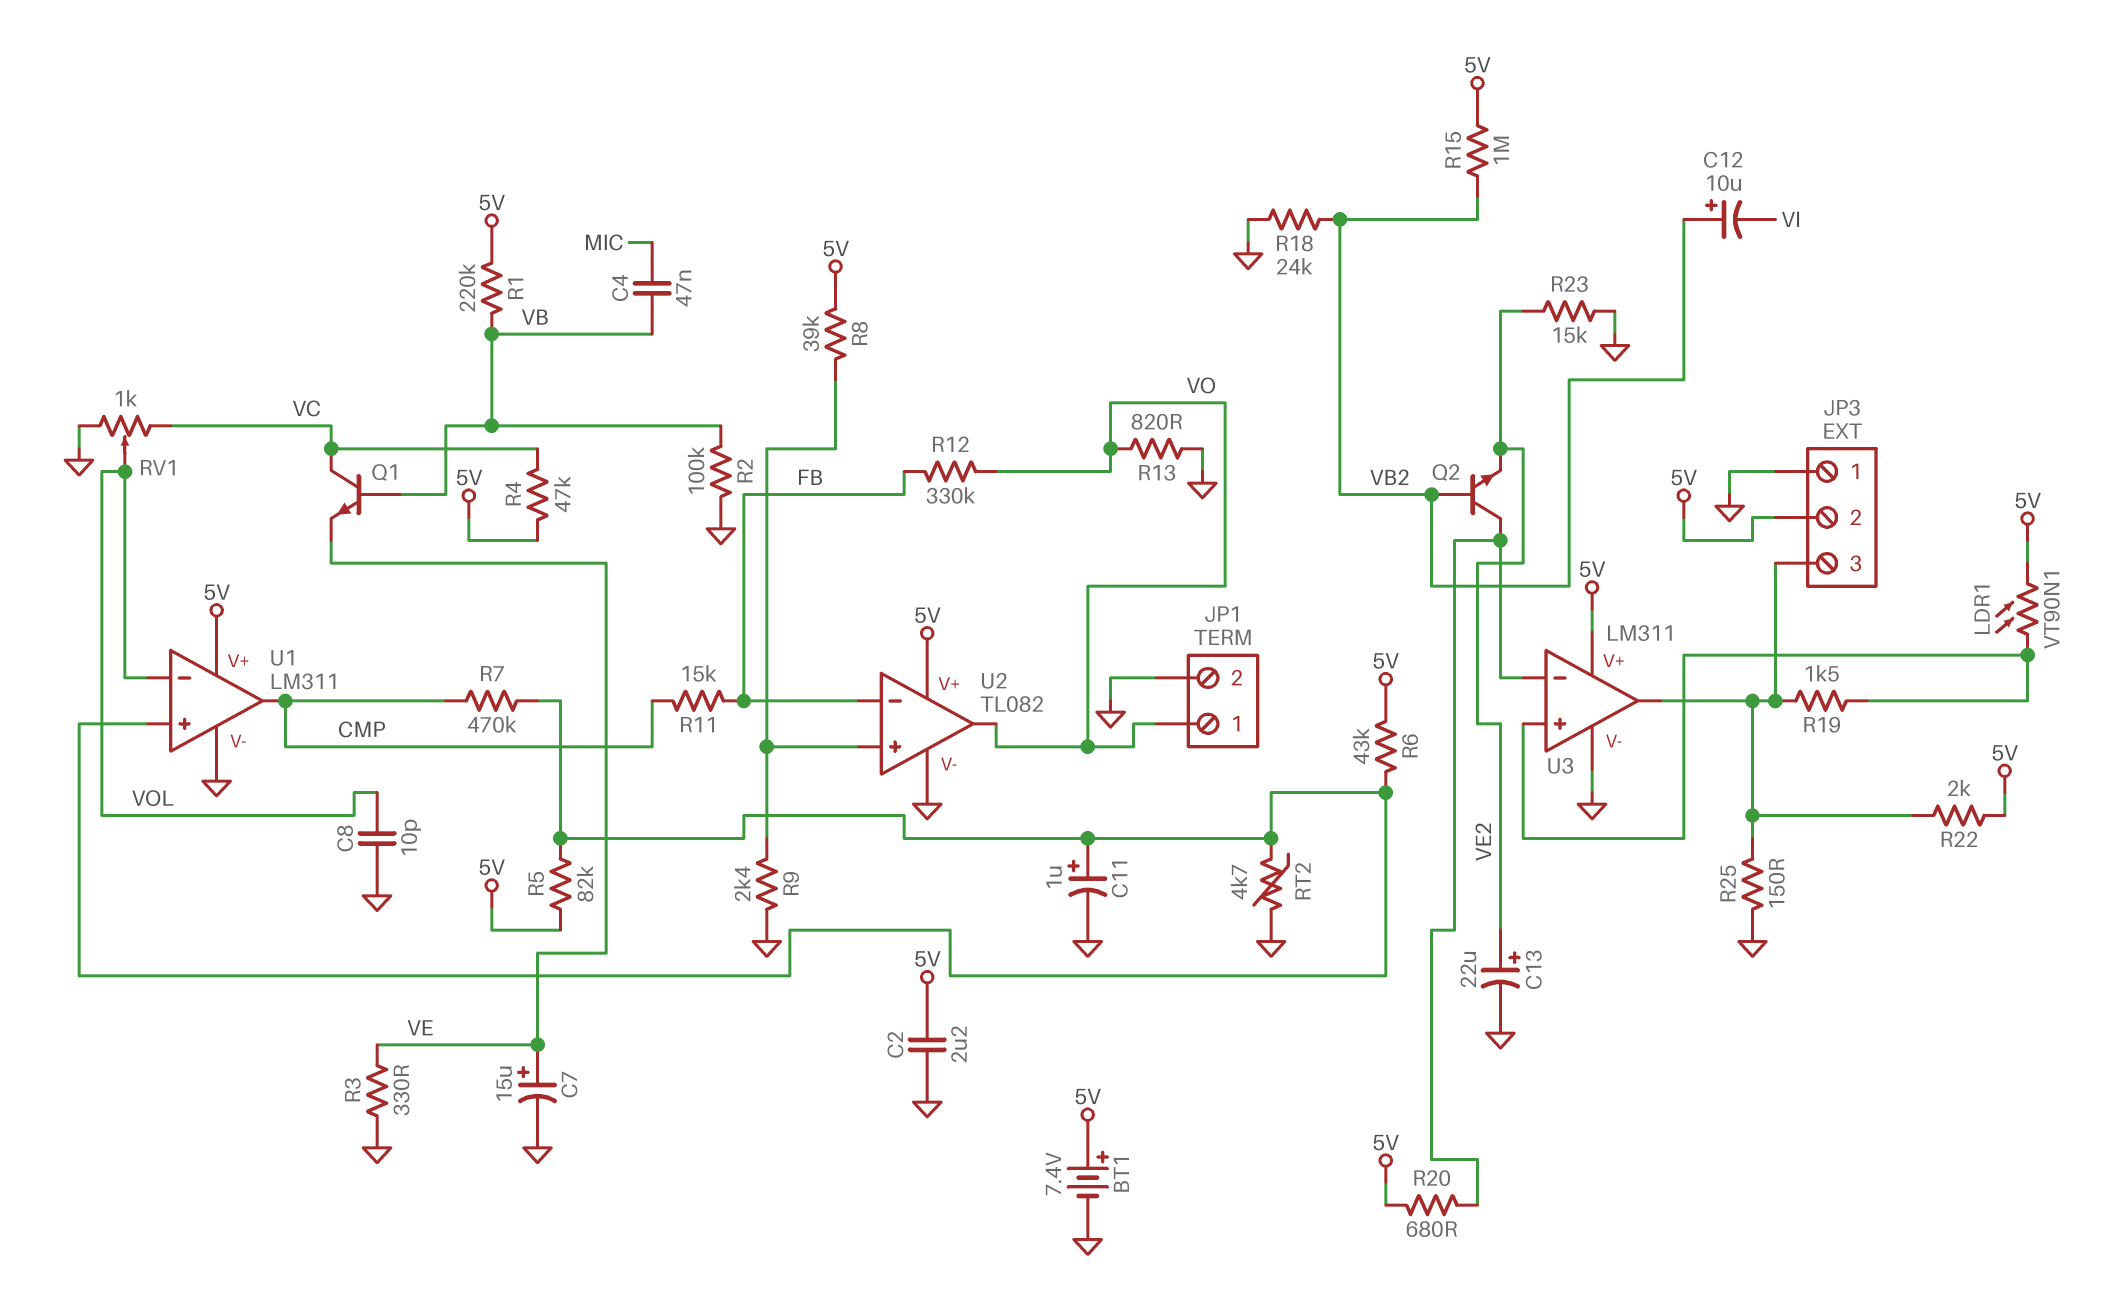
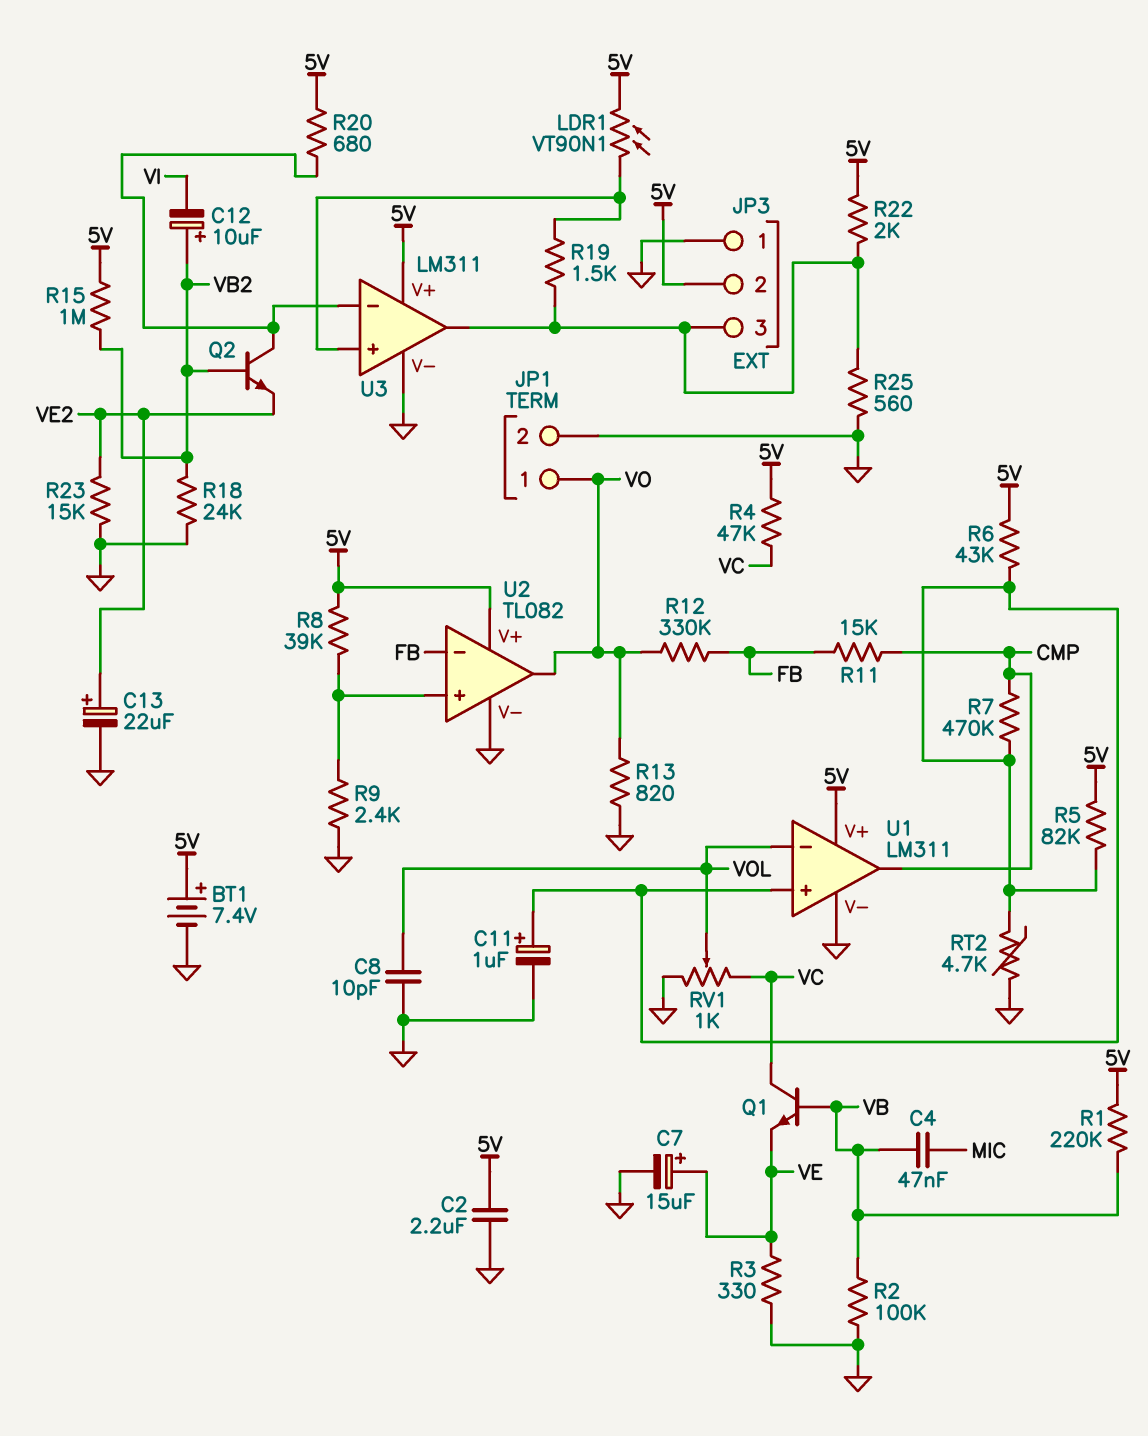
R25: 150 (GND, JP3/3) -> 560 (GND, JP3/3)

